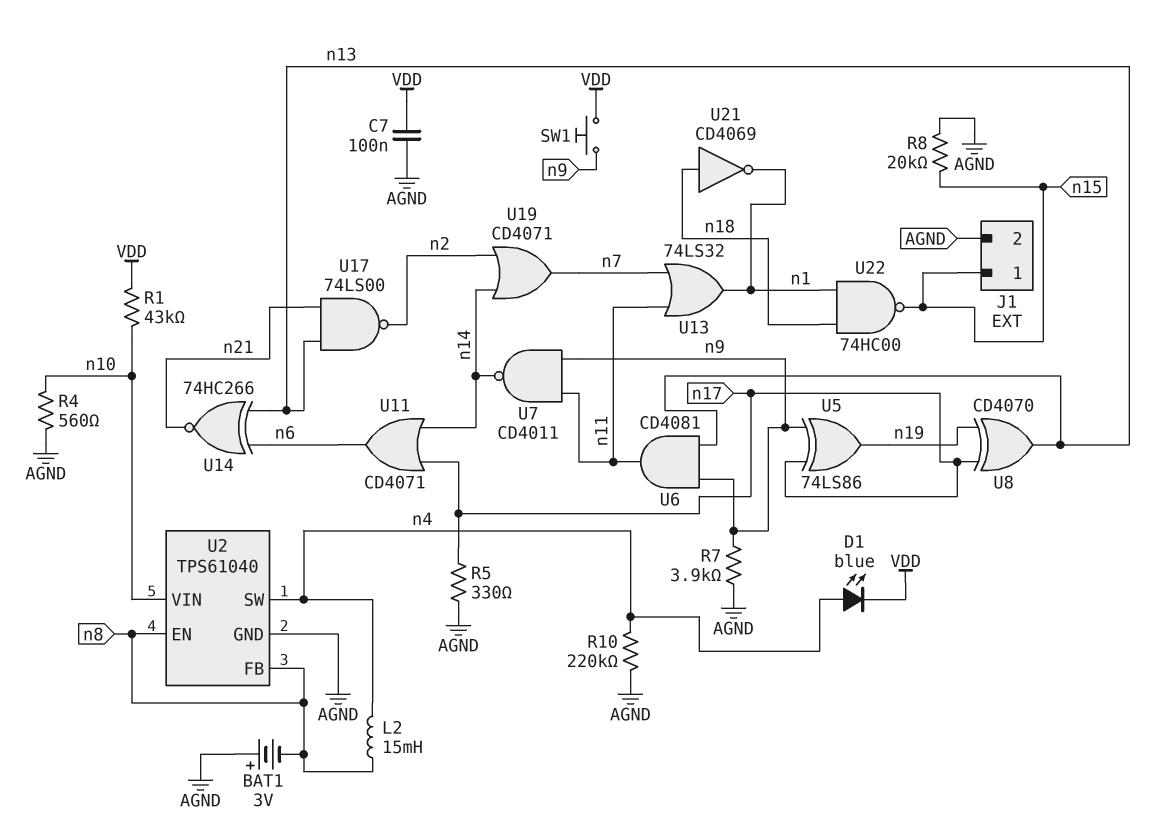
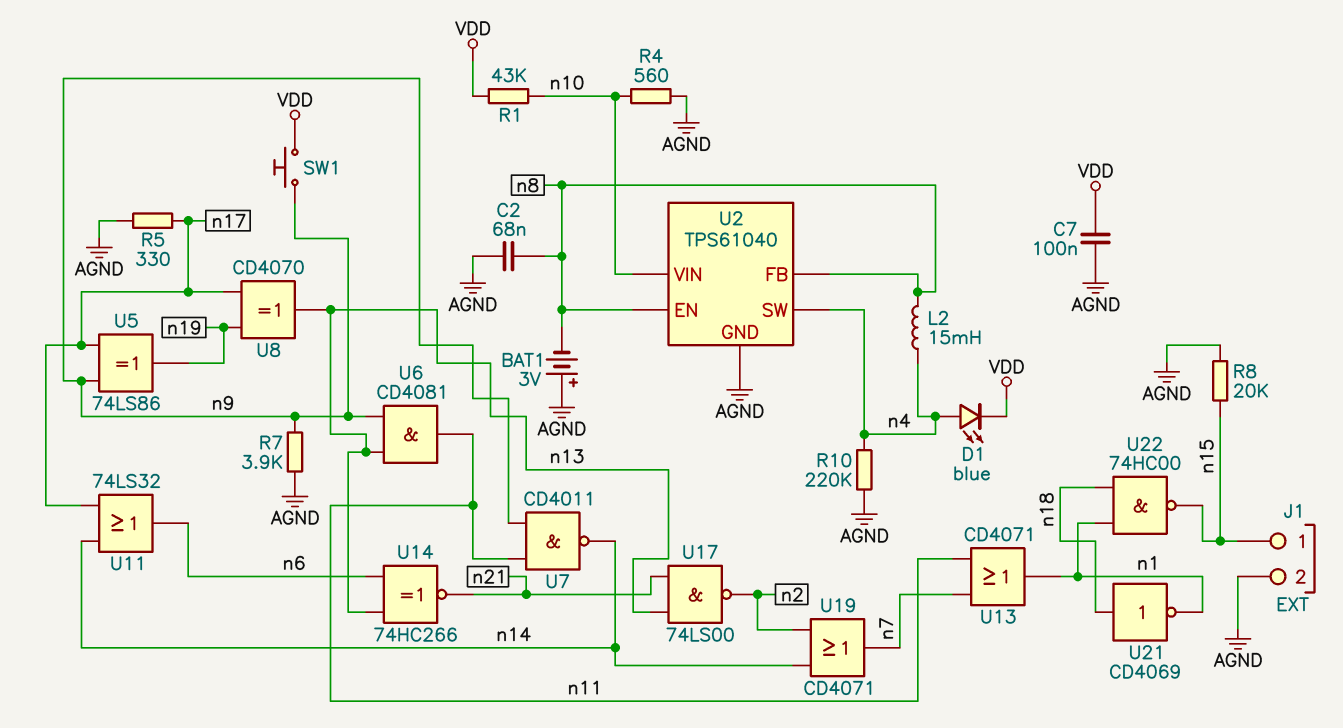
C2: none -> 68nF (AGND, n8)
U11: OR CD4071 (in n14, in n17, out n6) -> OR 74LS32 (in n14, in n17, out n6)
U13: OR 74LS32 (in n7, in n11, out n1) -> OR CD4071 (in n7, in n11, out n1)

